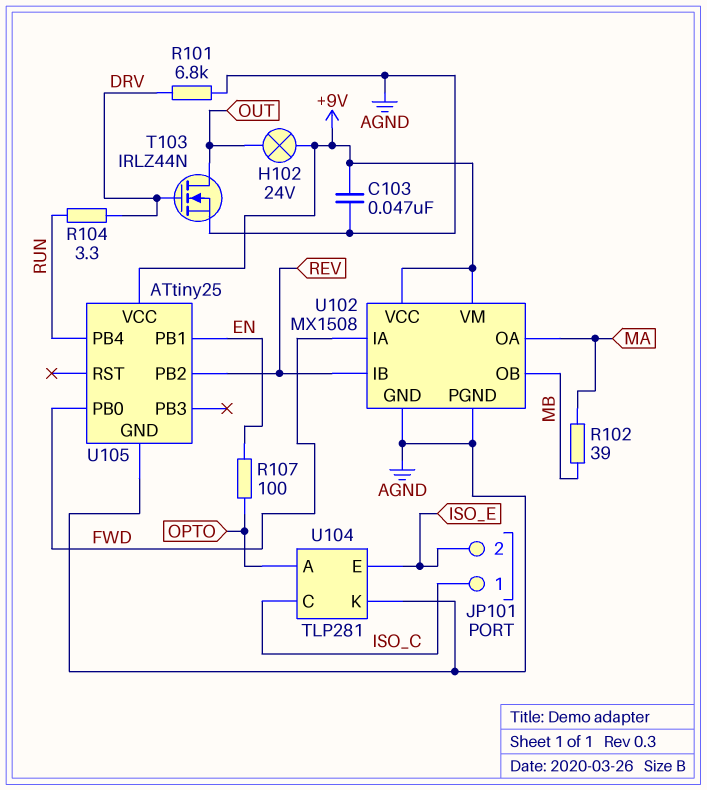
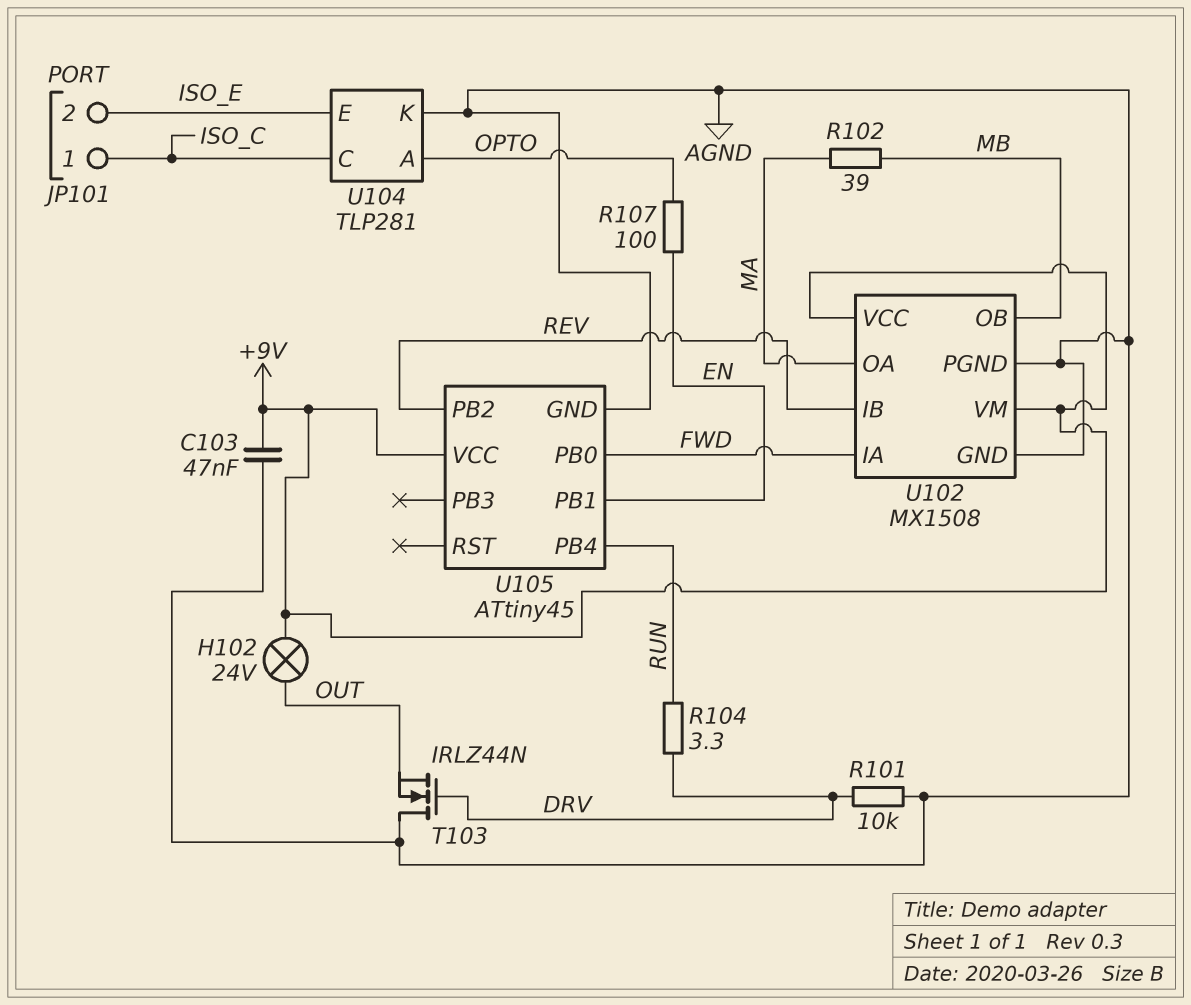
R101: 6.8k (AGND, DRV) -> 10k (AGND, DRV)
T103: NMOS IRLZ44N (G DRV, D OUT, S AGND) -> NMOS IRLZ44N (G DRV, D AGND, S OUT)
U105: ATtiny25 -> ATtiny45

